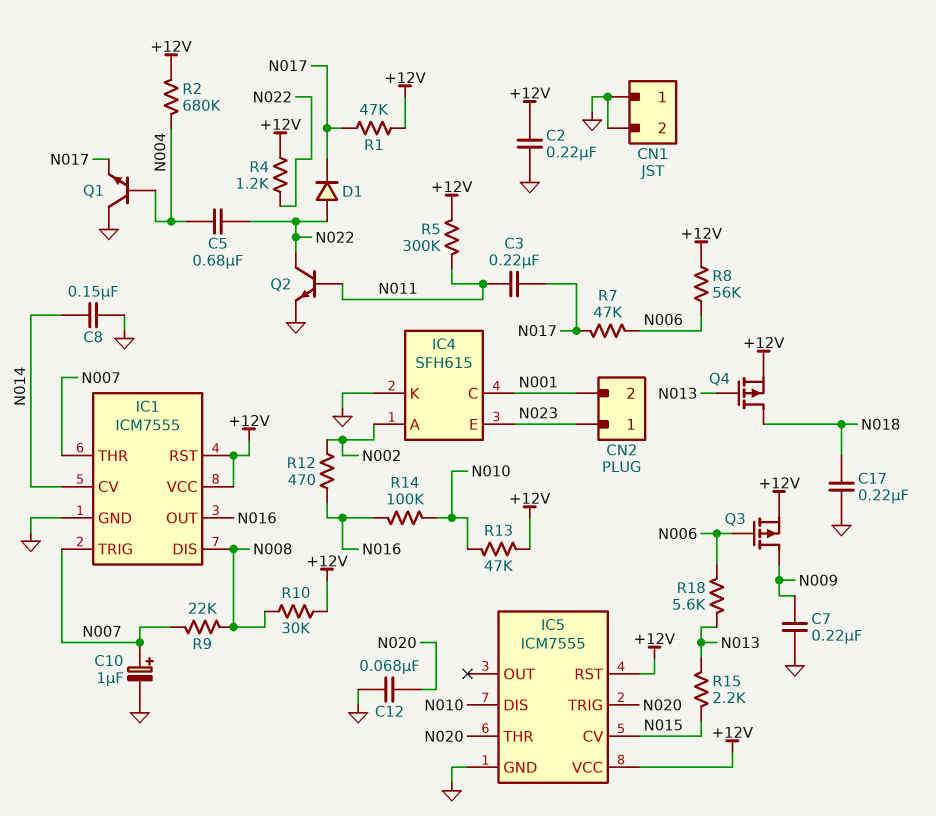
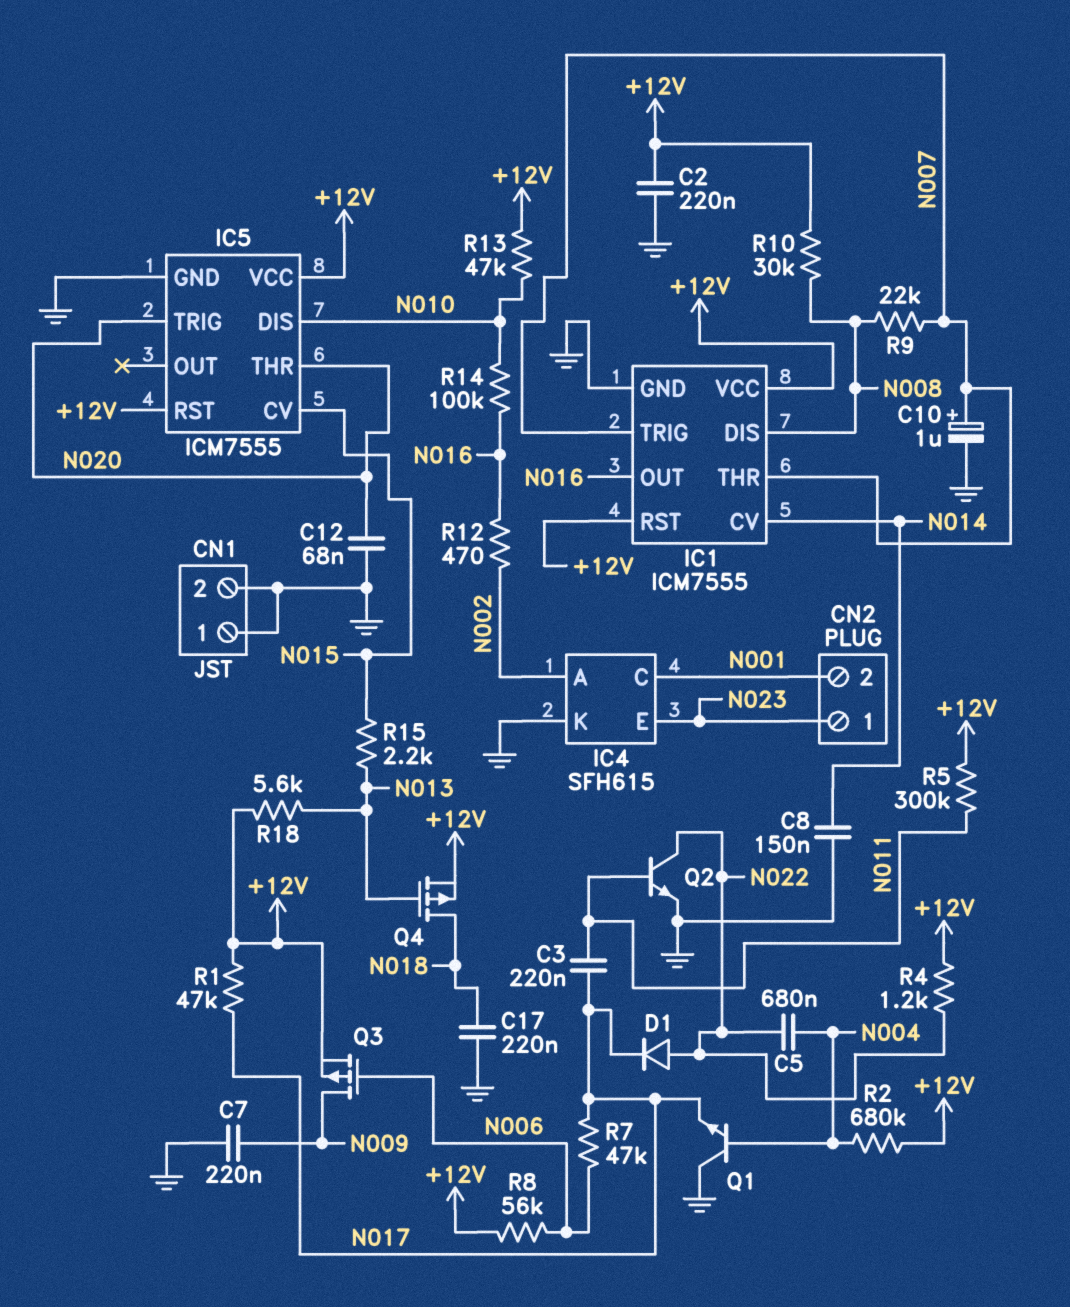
R18: 5.6k (N006, N013) -> 5.6k (+12V, N013)

